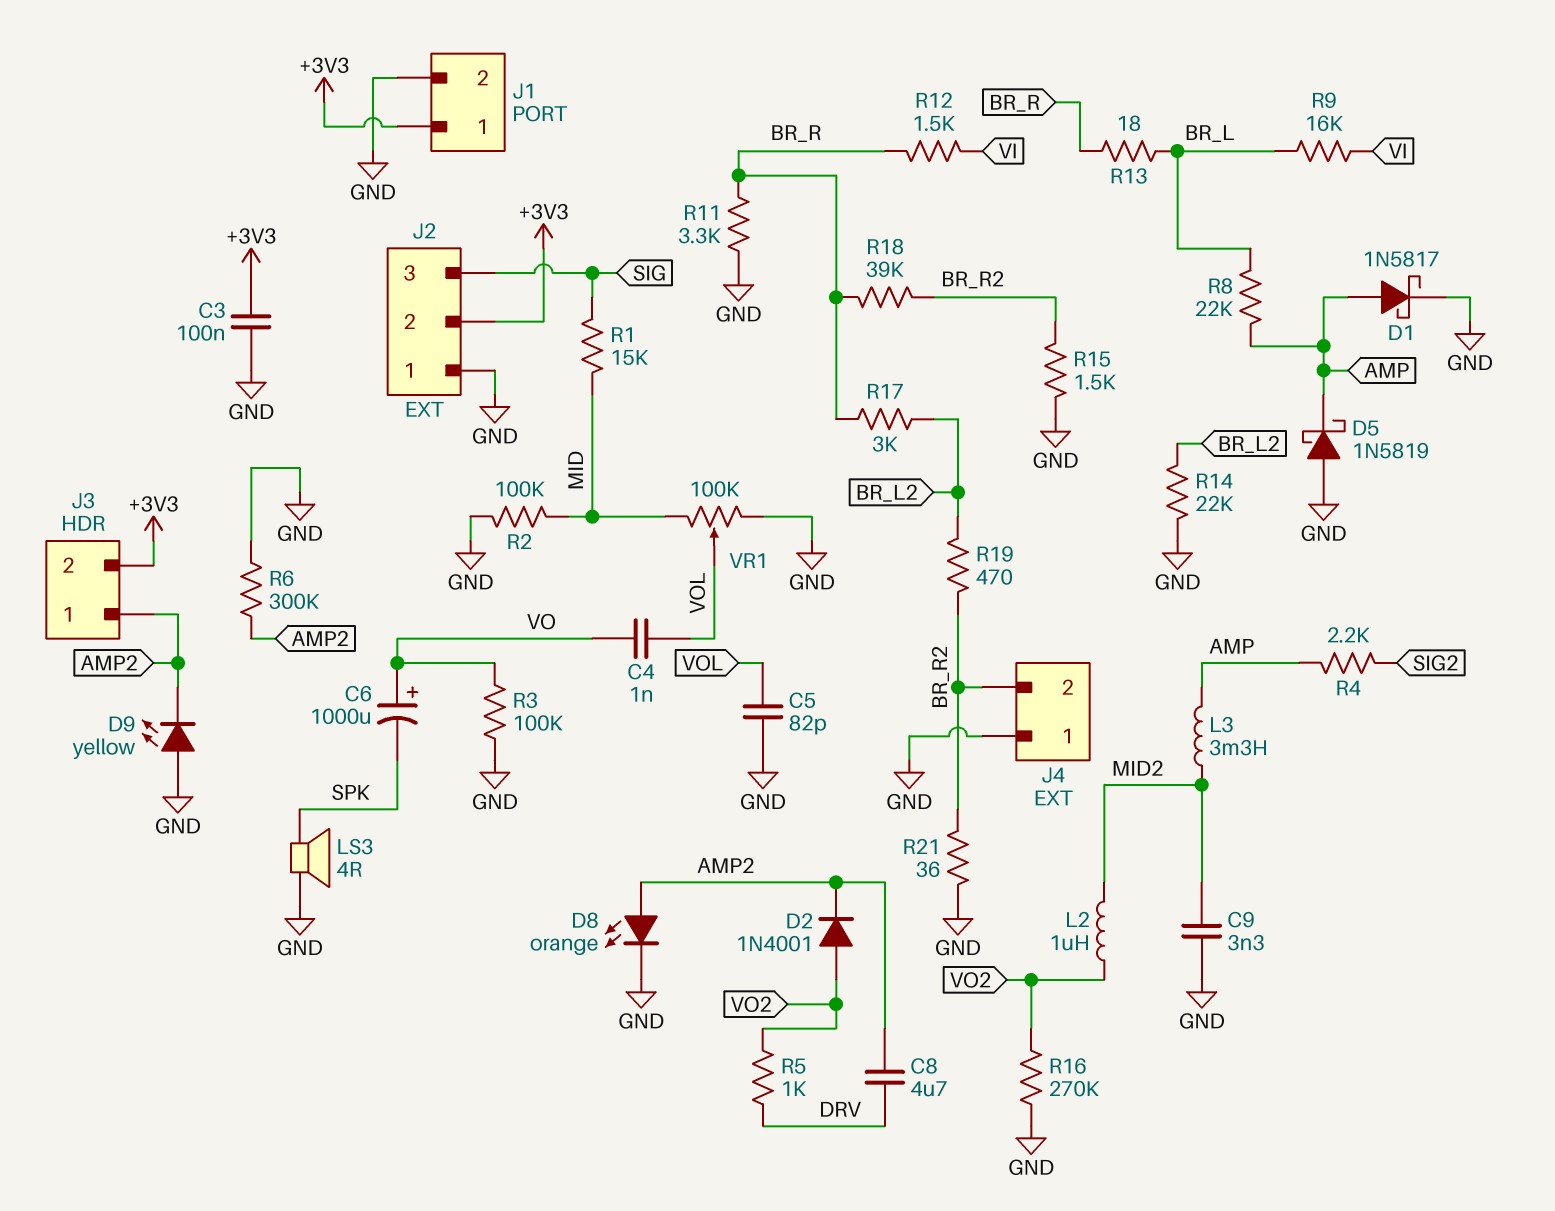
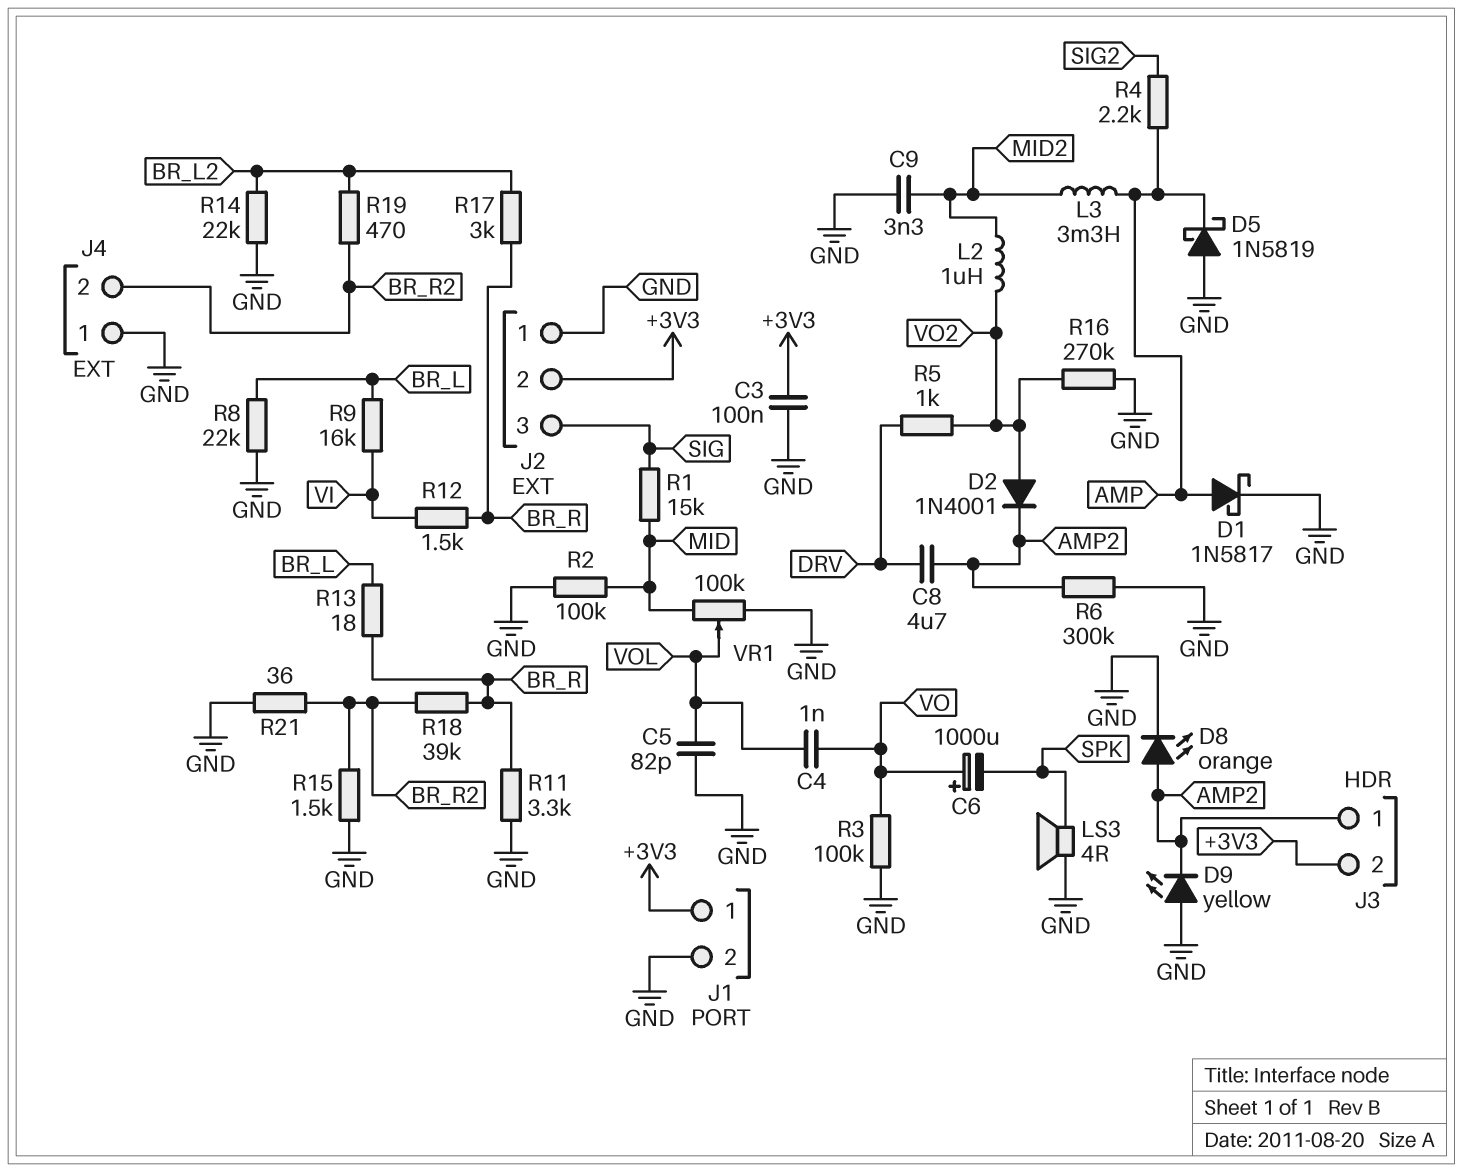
R8: 22k (AMP, BR_L) -> 22k (BR_L, GND)

